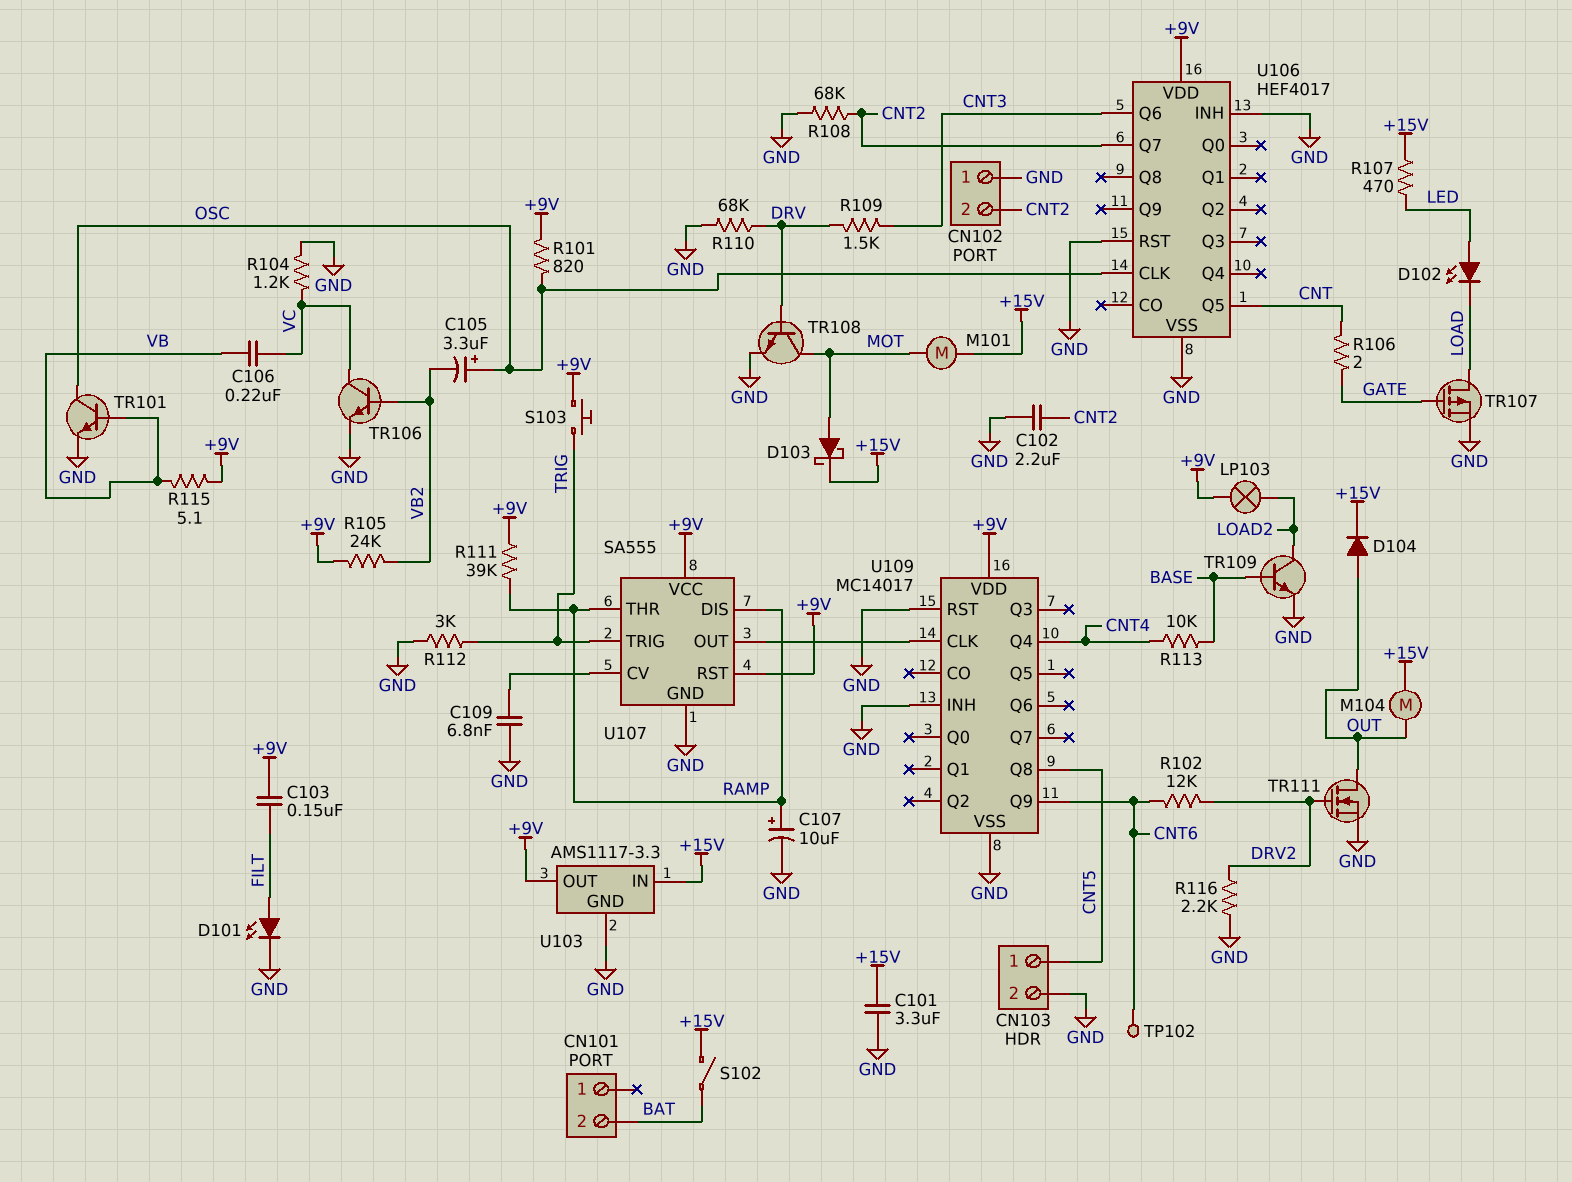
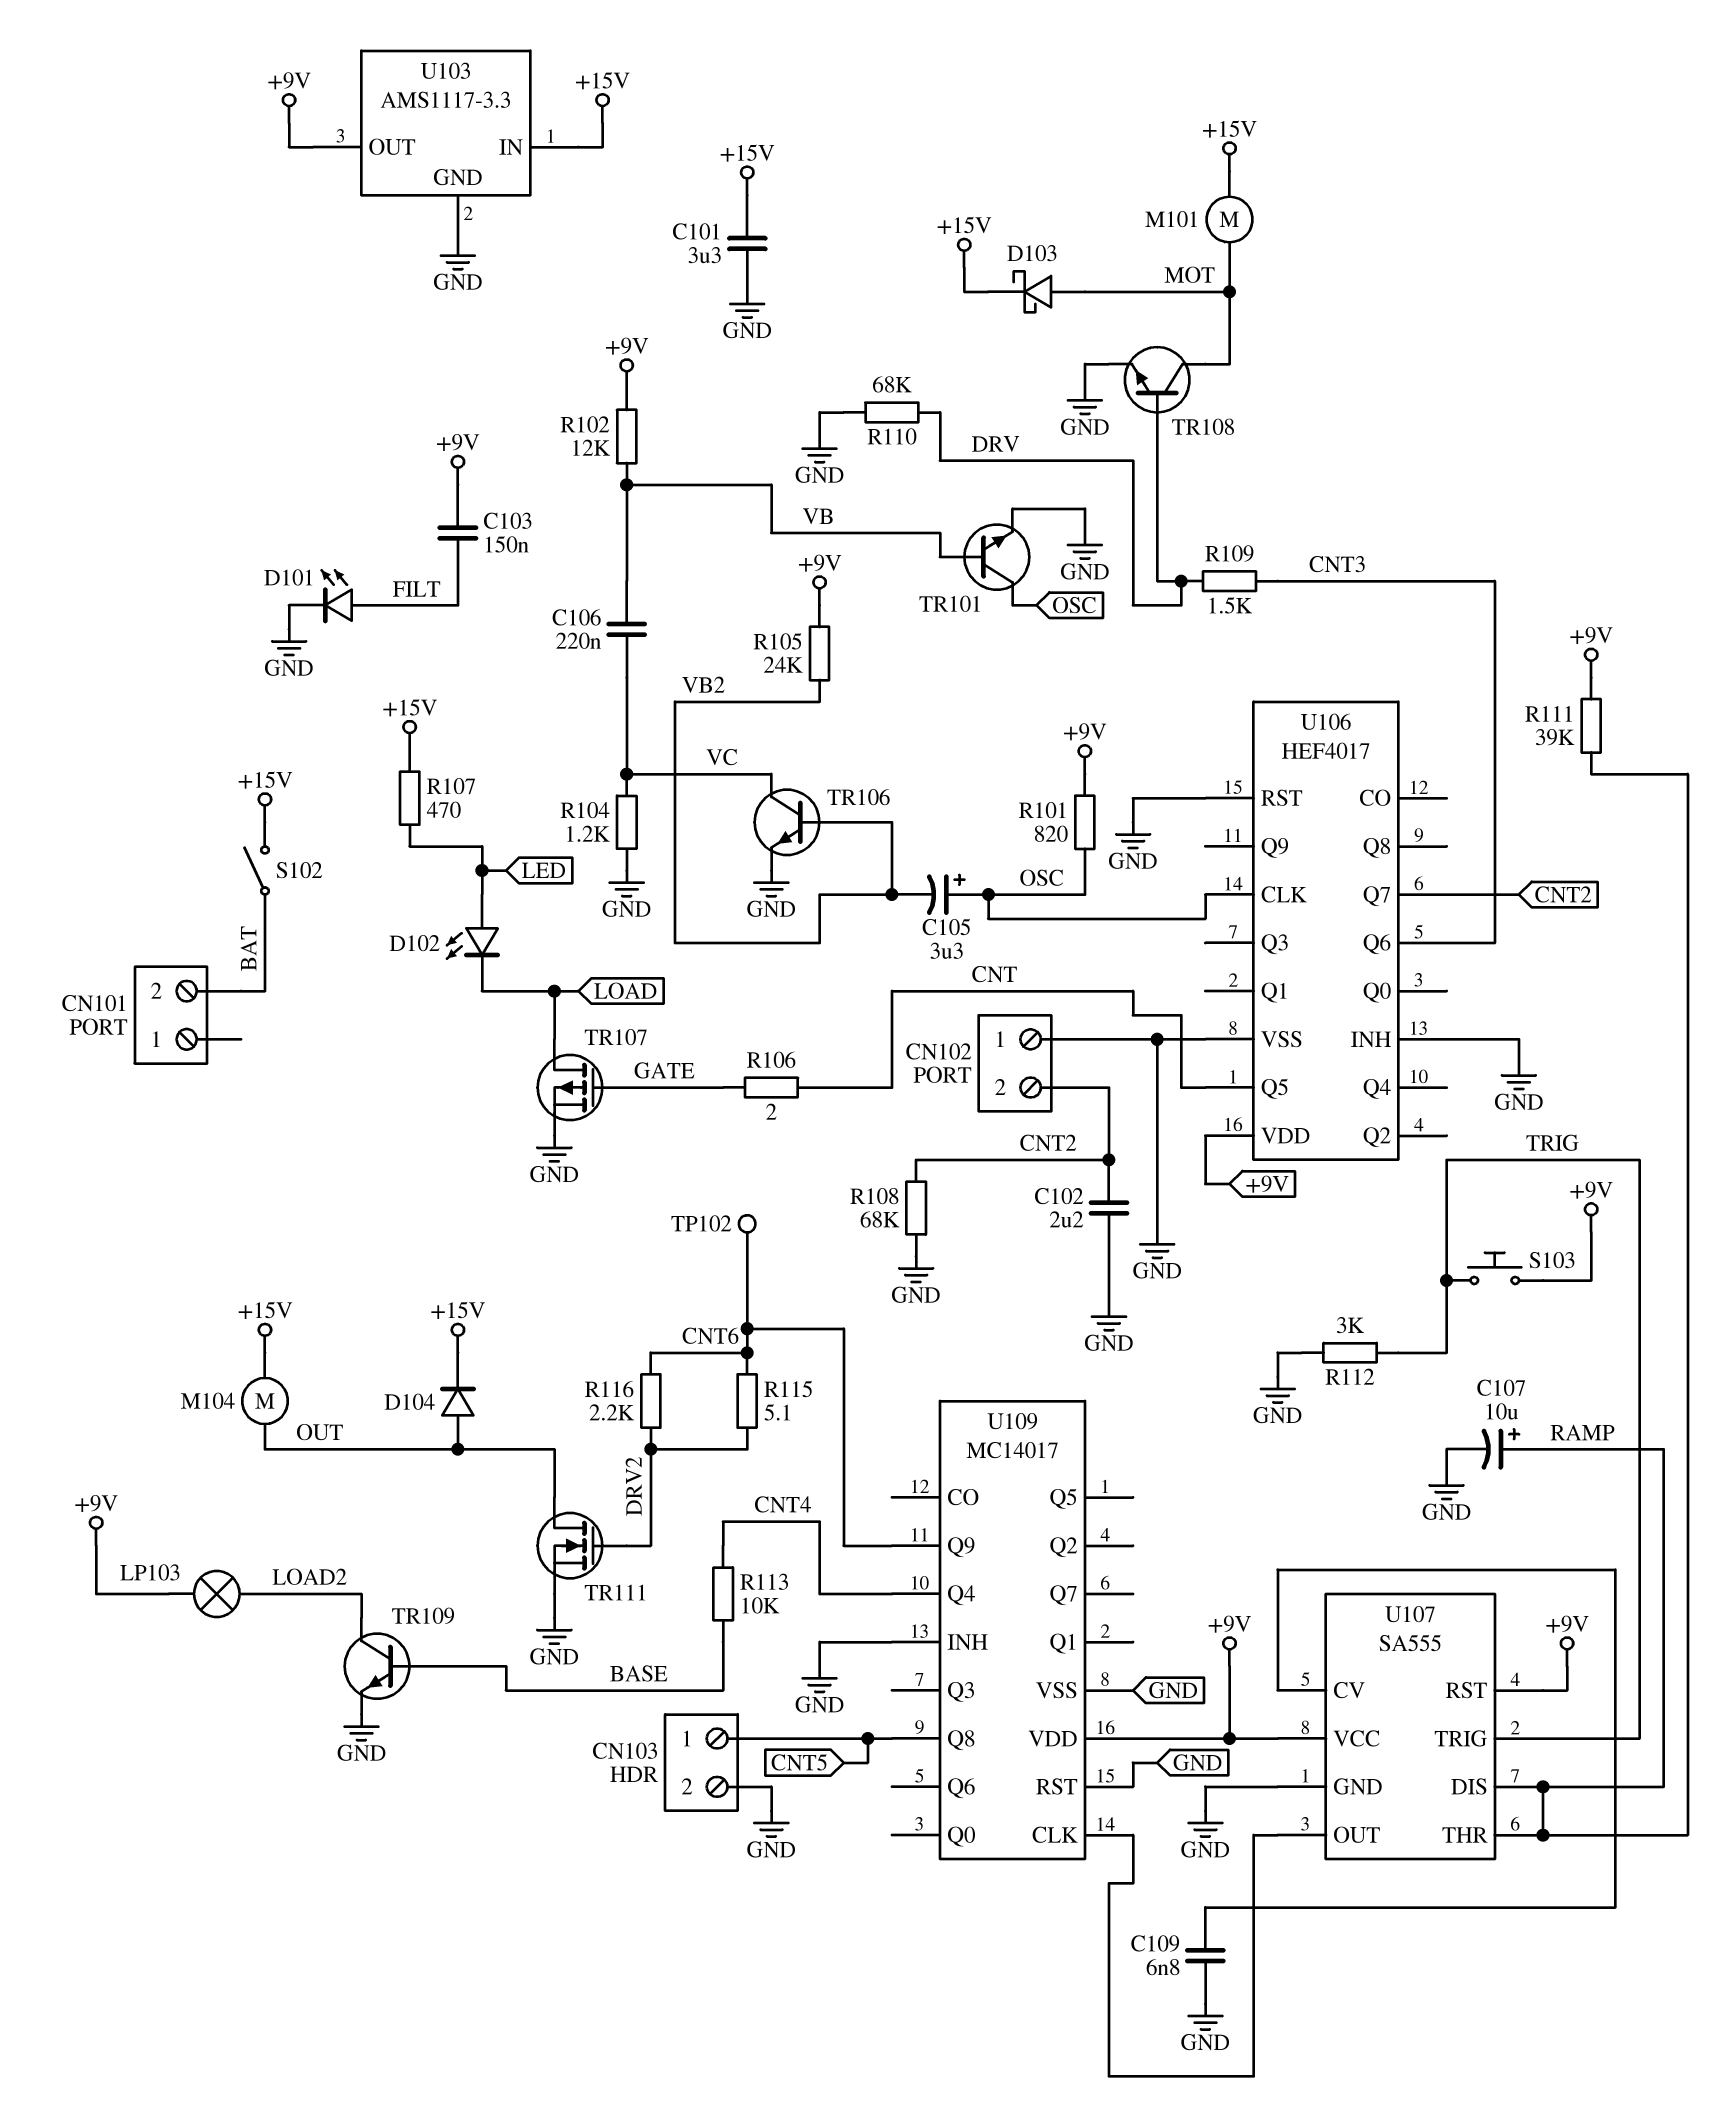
R102: 12k (CNT6, DRV2) -> 12k (+9V, VB)
R115: 5.1 (+9V, VB) -> 5.1 (CNT6, DRV2)
R116: 2.2k (DRV2, GND) -> 2.2k (CNT6, DRV2)

